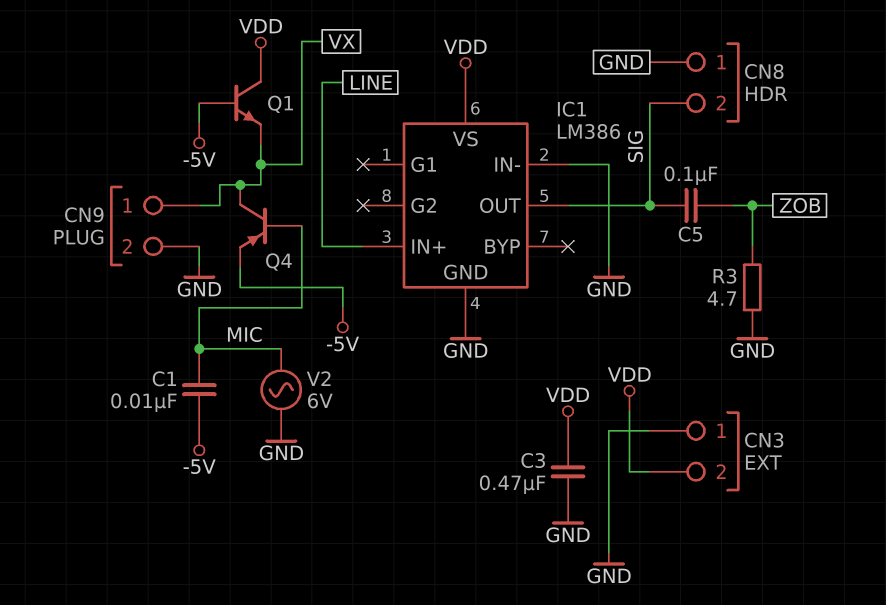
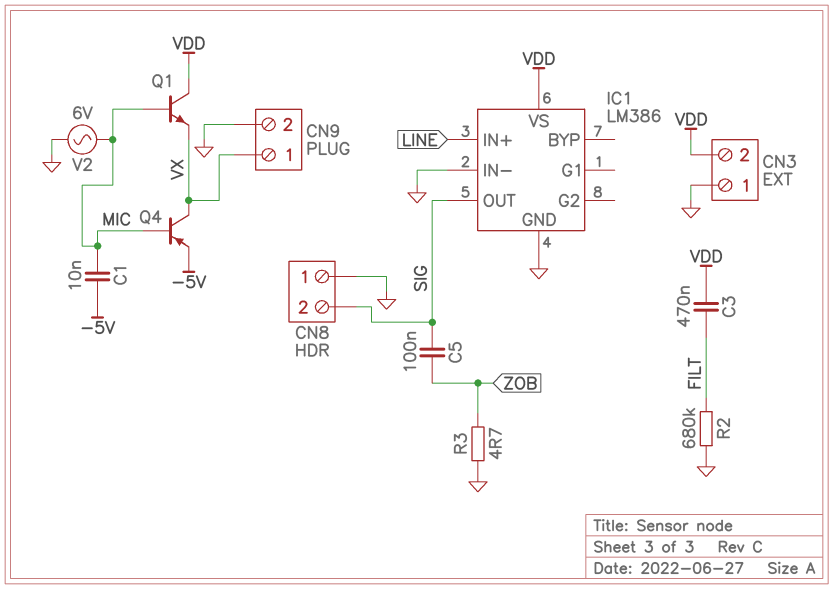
C3: 470nF (GND, VDD) -> 470nF (FILT, VDD)
Q1: NPN (B -5V, C VDD, E VX) -> NPN (B MIC, C VDD, E VX)
R2: none -> 680k (FILT, GND)

